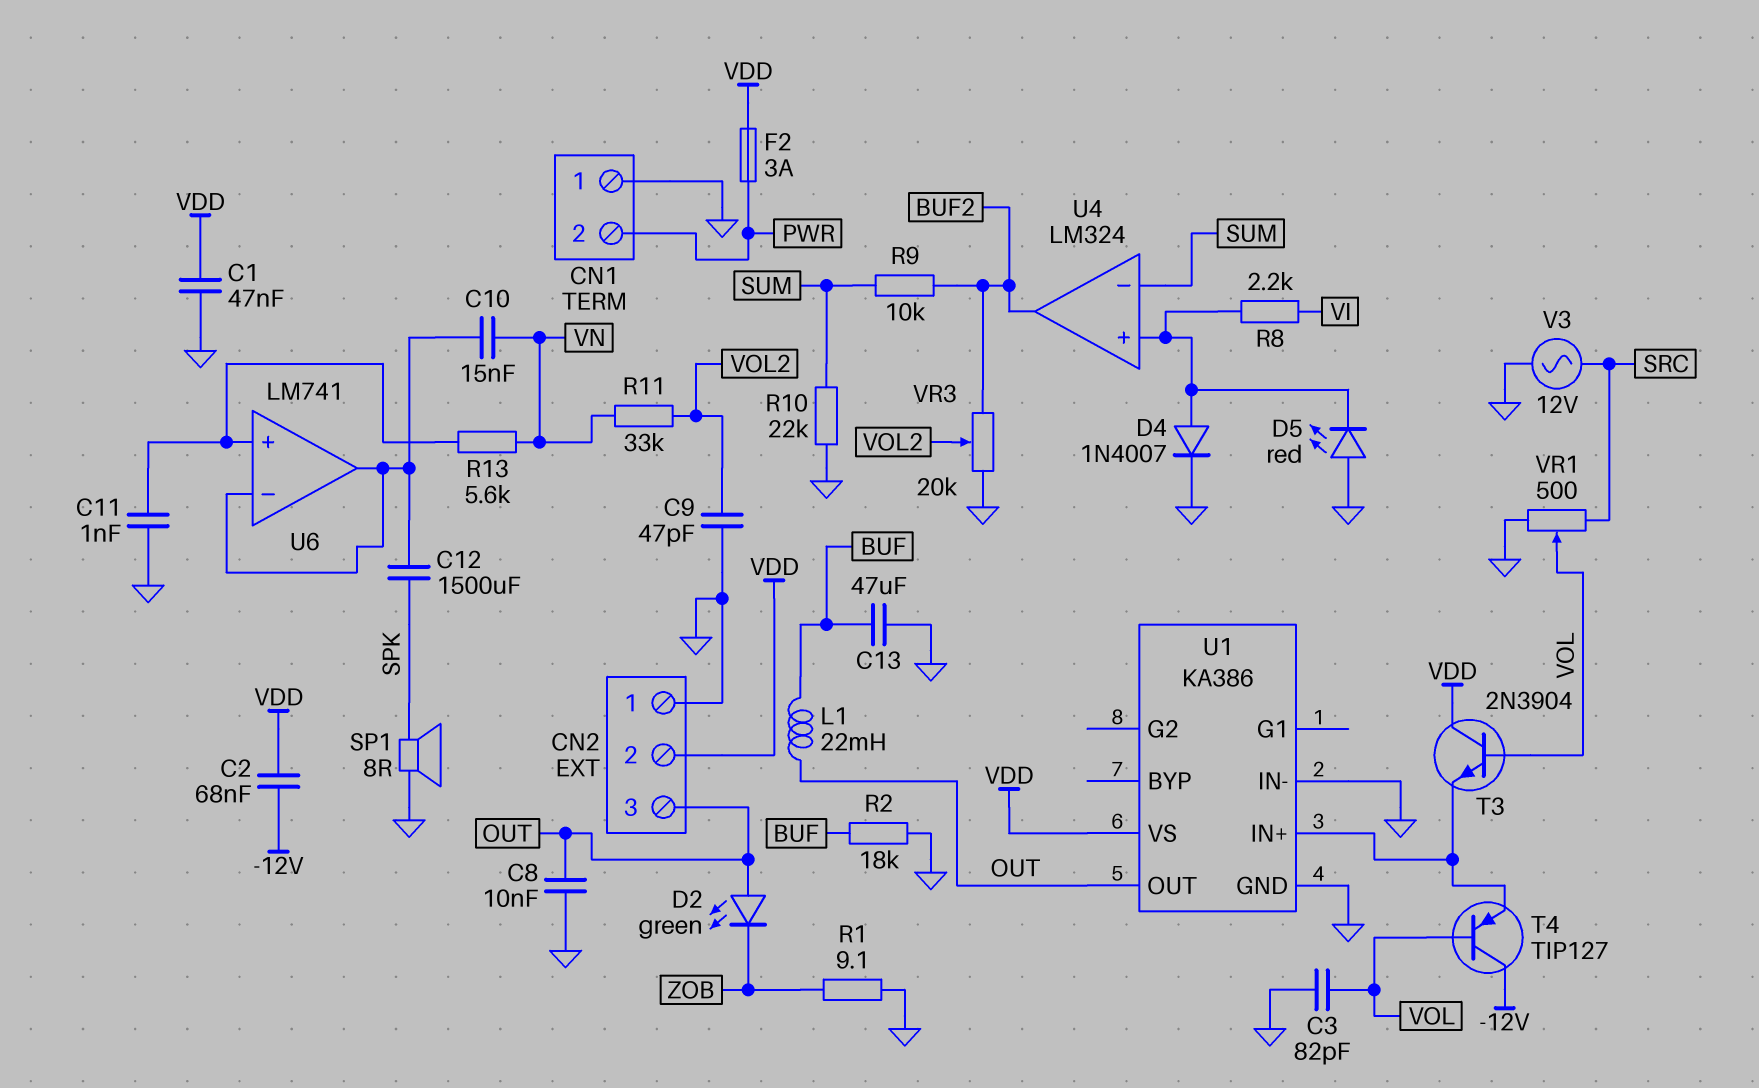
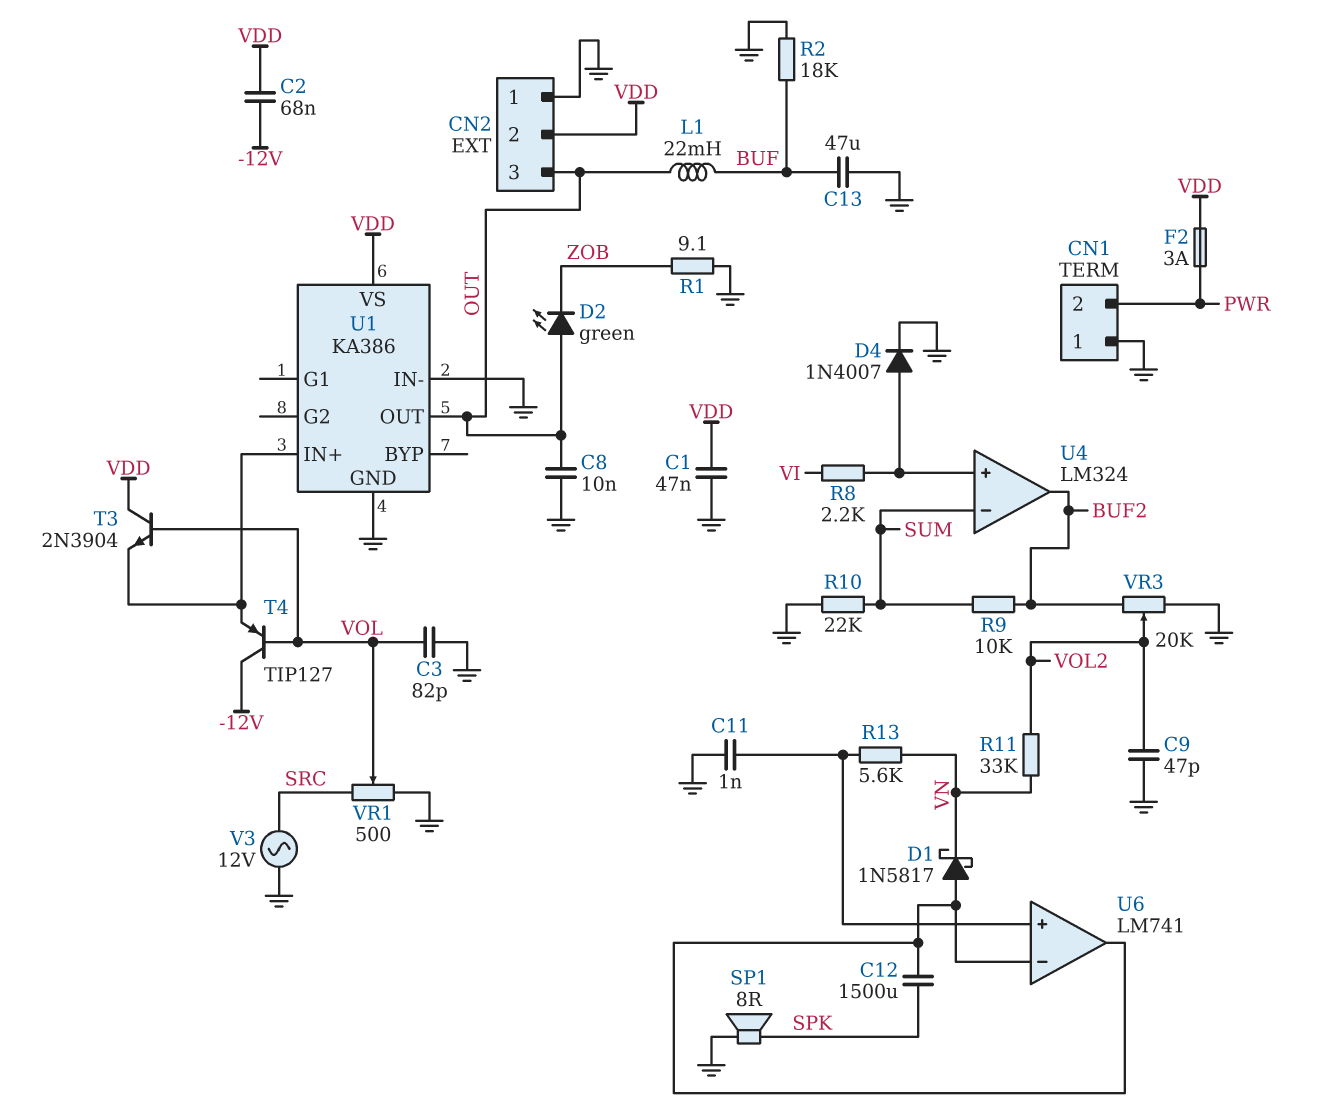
C10: 15nF (U6/in-, VN) -> none
D1: none -> schottky 1N5817 (A U6/in-, K VN)
D5: LED red (A GND, K U4/in+) -> none

